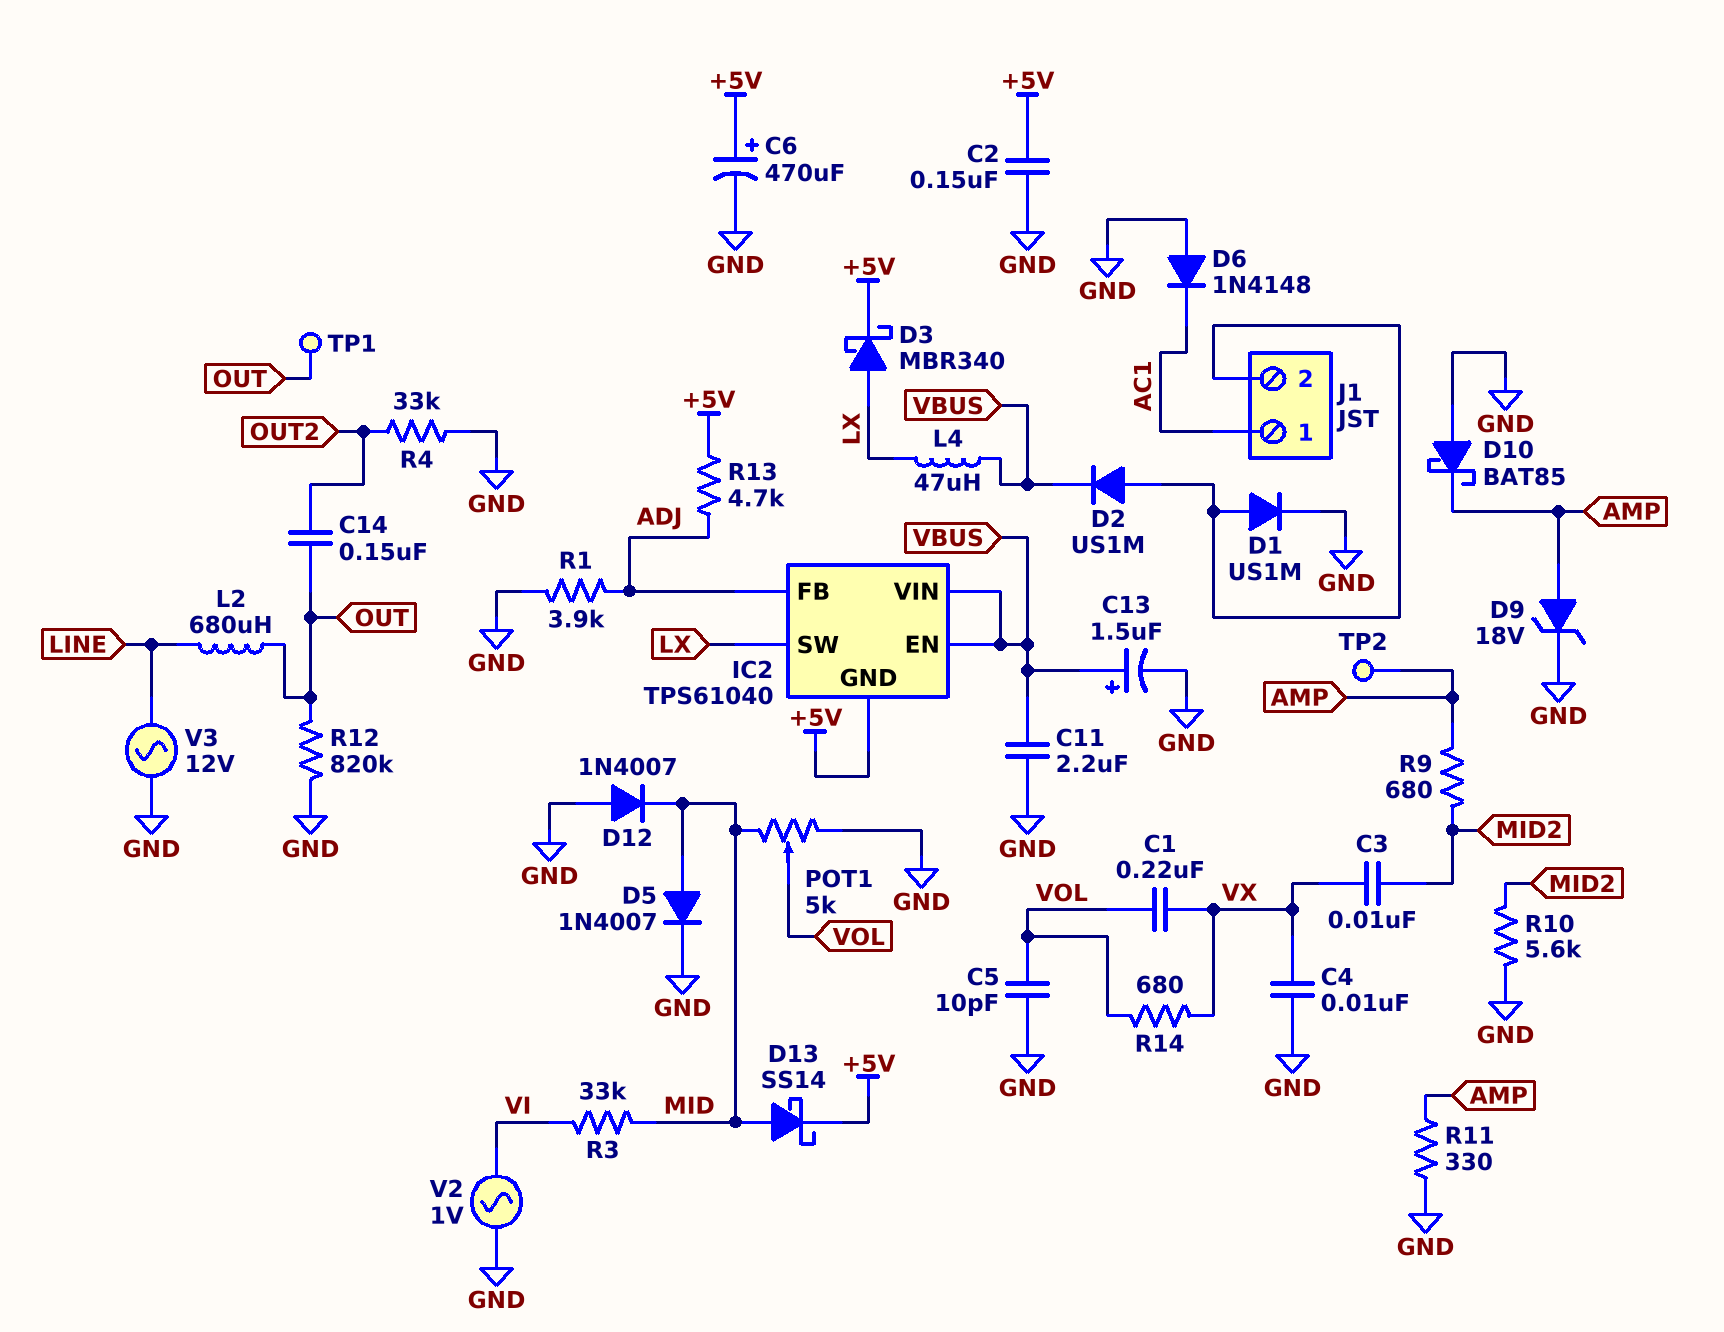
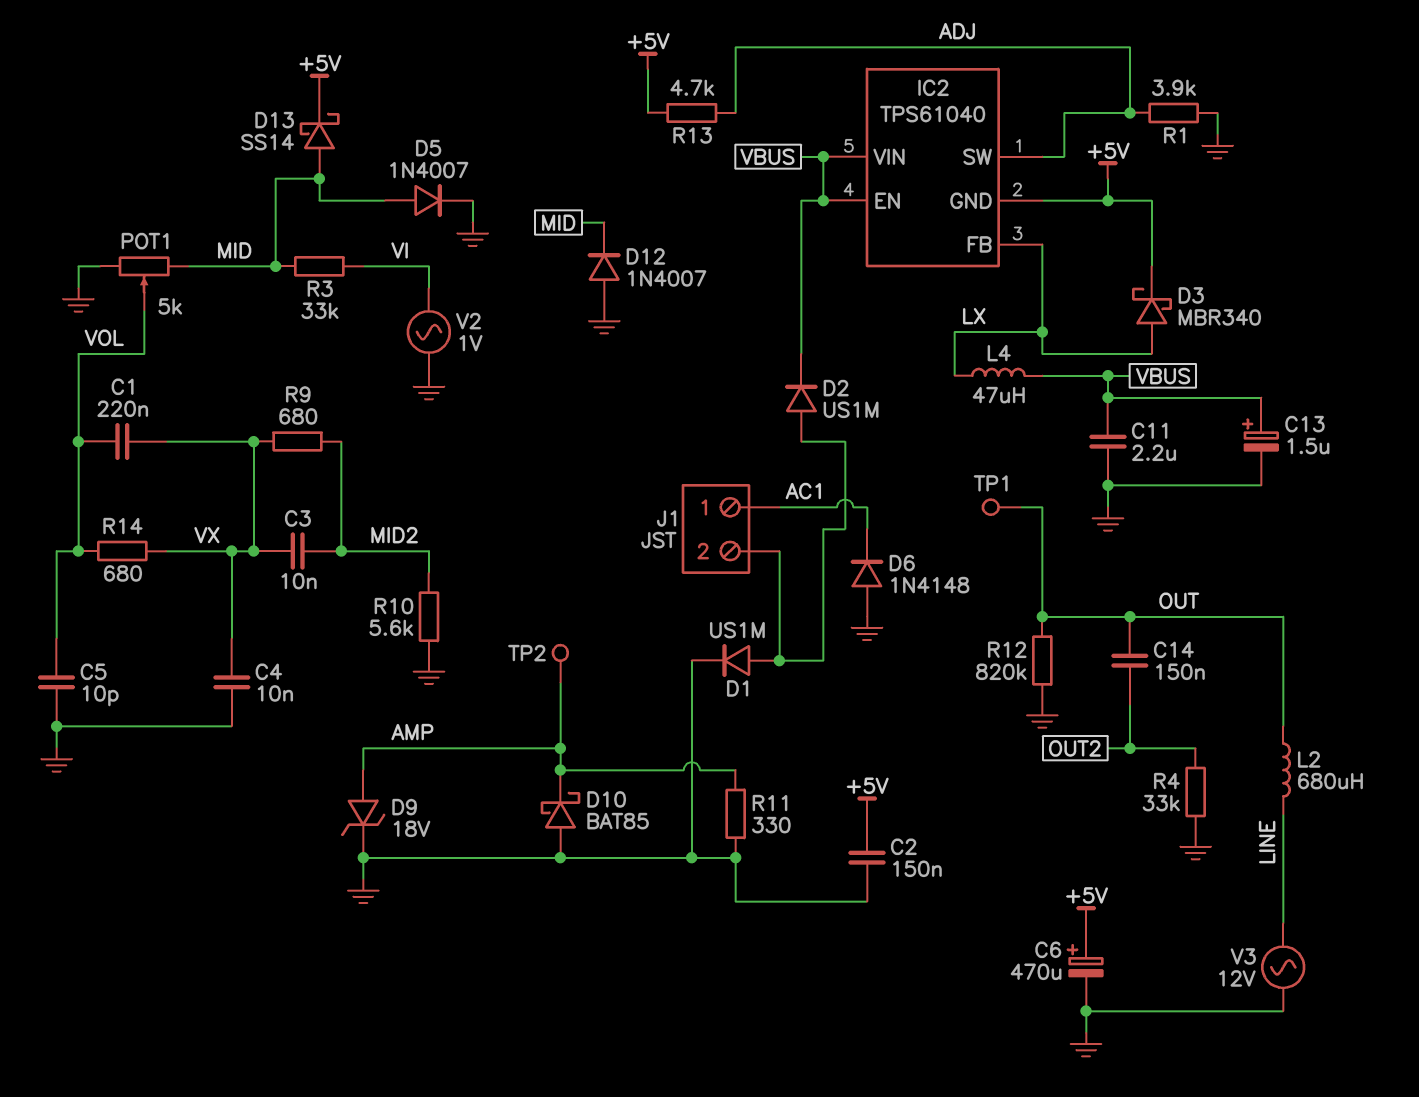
IC2 pin FB: ADJ -> LX
IC2 pin SW: LX -> ADJ
R9: 680 (AMP, MID2) -> 680 (MID2, VX)

